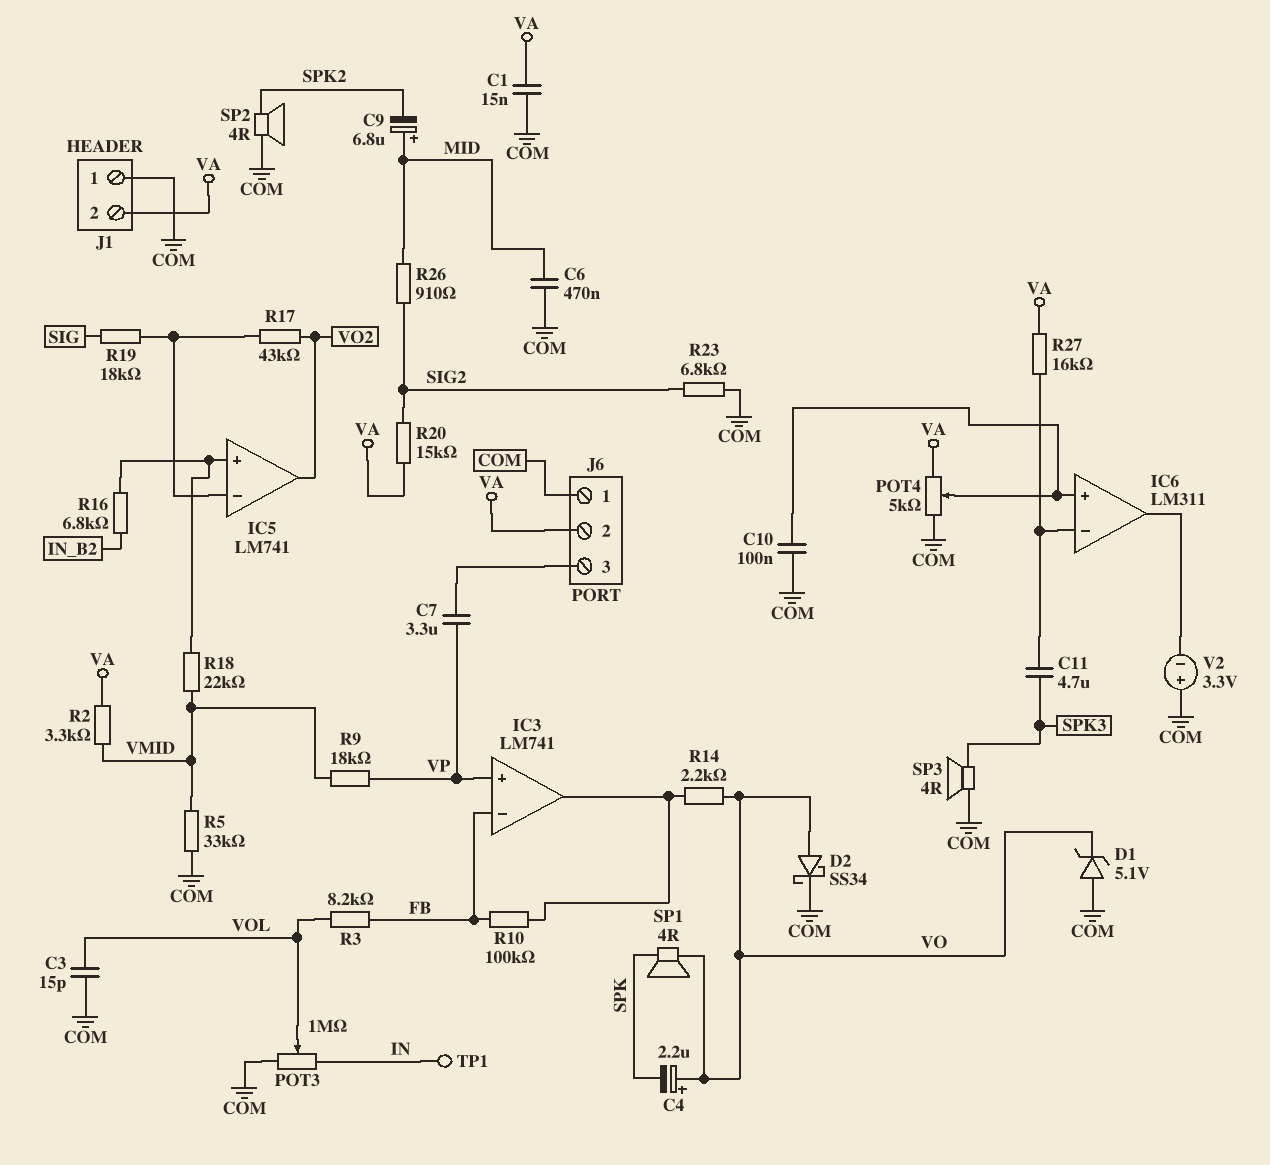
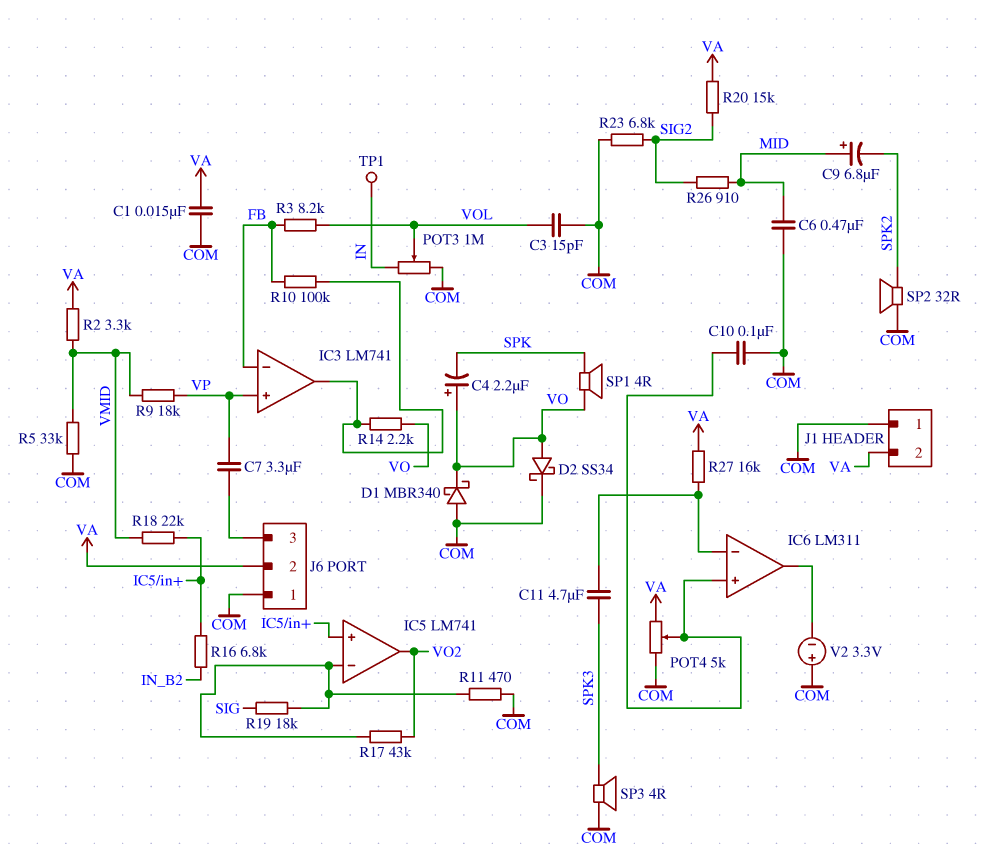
D1: zener 5.1V (A COM, K VO) -> schottky MBR340 (A COM, K VO)
R11: none -> 470 (COM, IC5/in-)
SP2: speaker 4R (COM, SPK2) -> speaker 32R (COM, SPK2)

